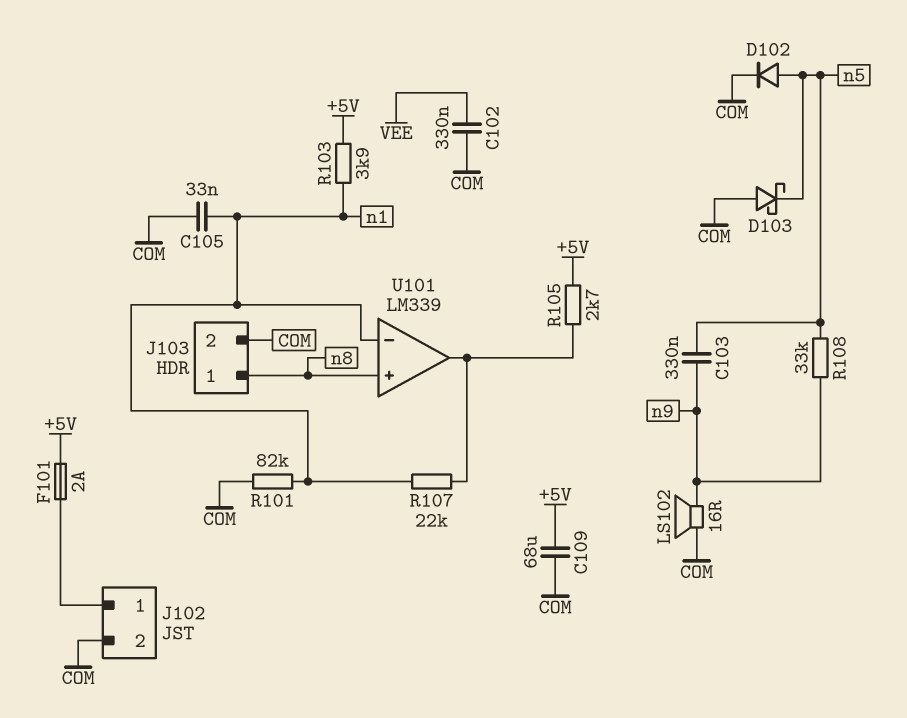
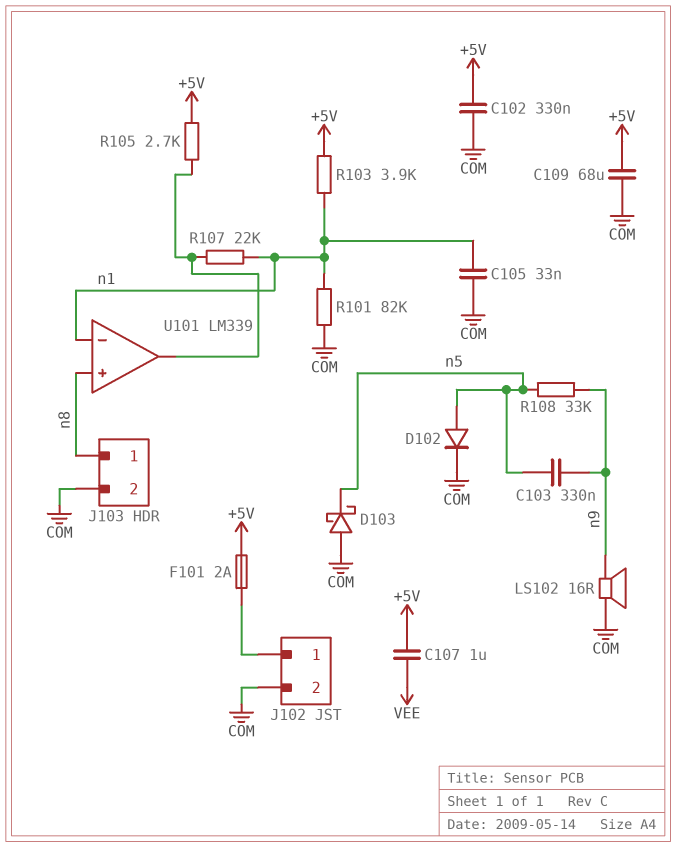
C102: 330nF (COM, VEE) -> 330nF (+5V, COM)
C107: none -> 1uF (+5V, VEE)

